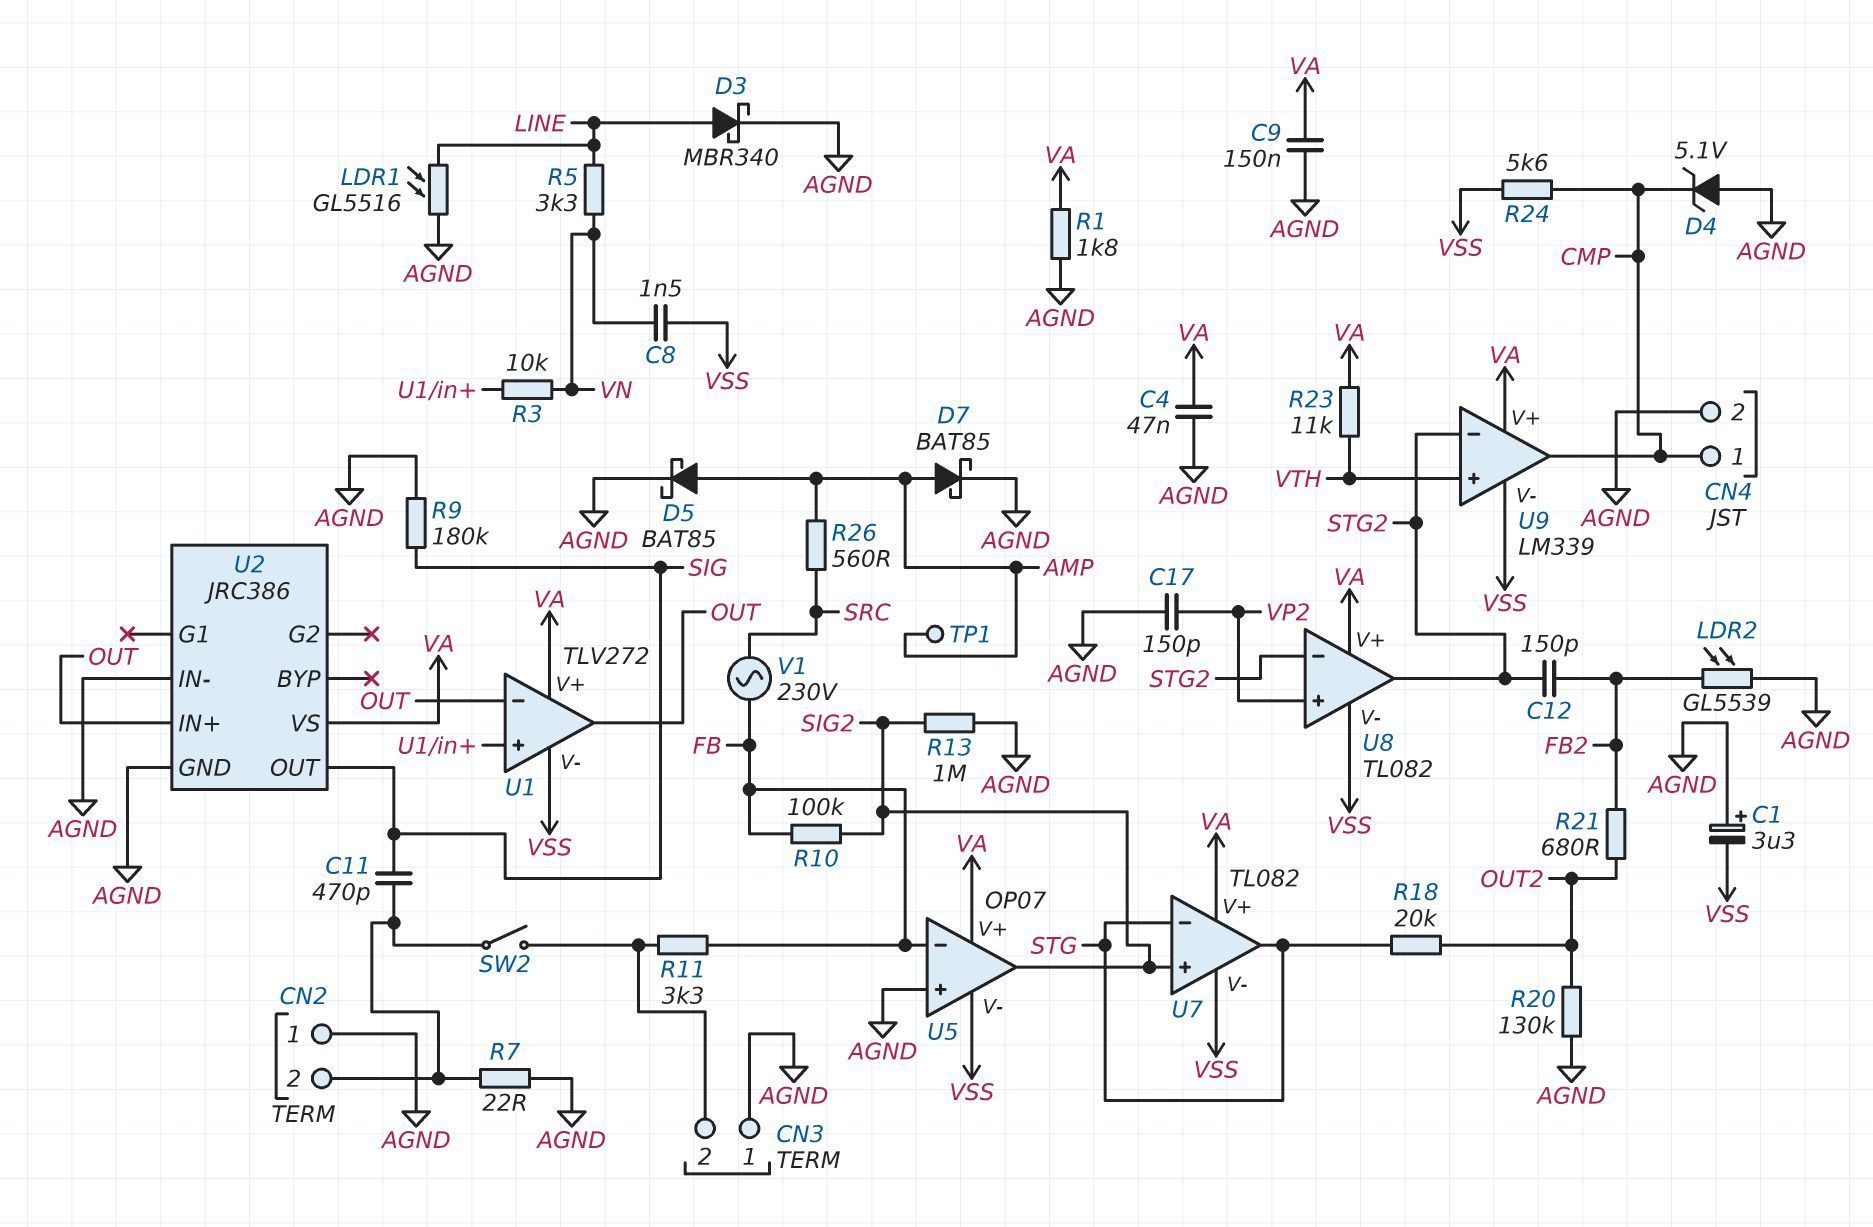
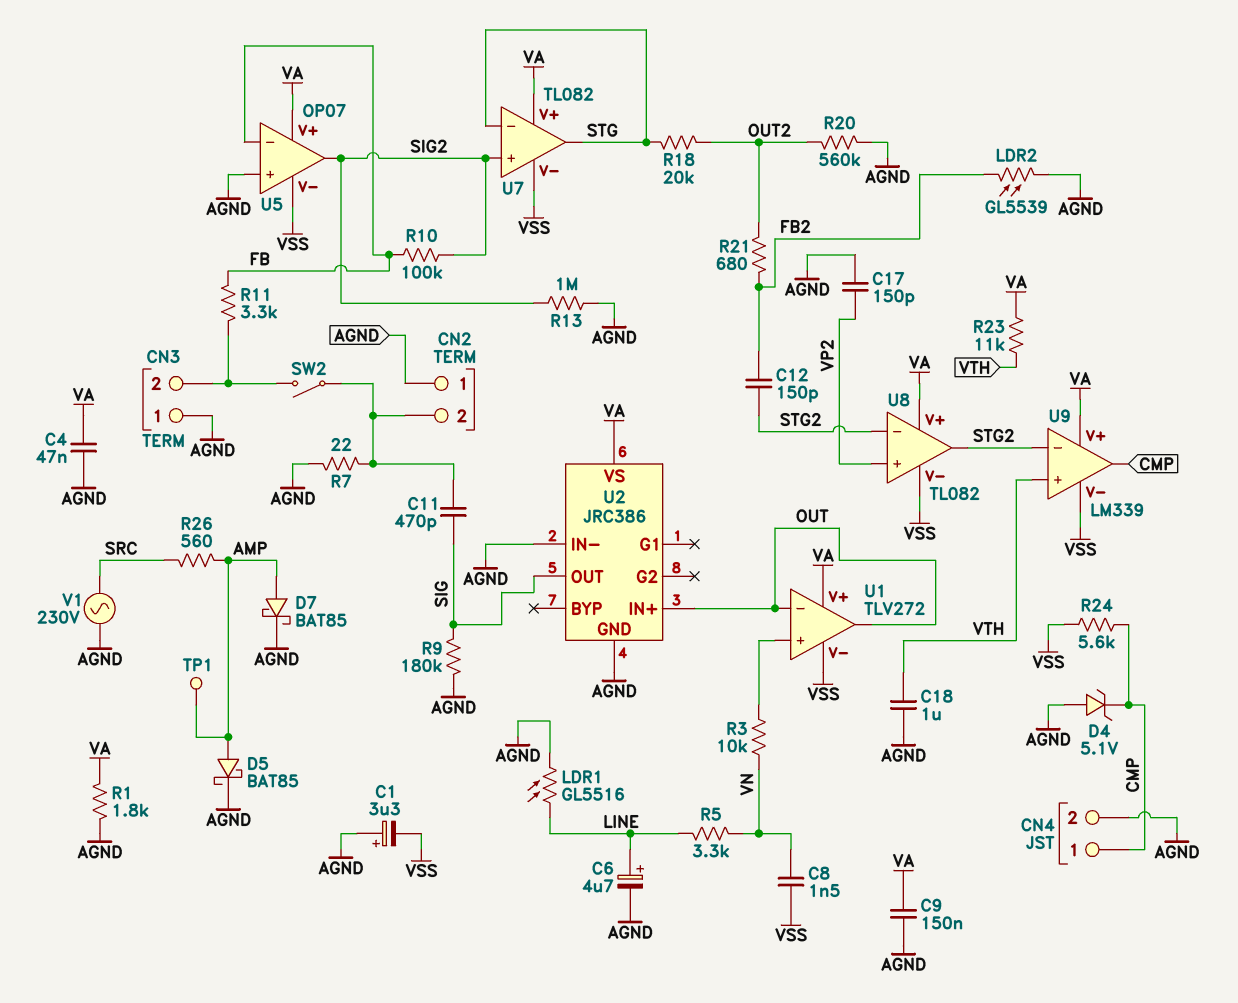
C6: none -> 4.7uF (plus LINE, minus AGND)
C18: none -> 1uF (AGND, VTH)
D3: schottky MBR340 (A LINE, K AGND) -> none
R20: 130k (AGND, OUT2) -> 560k (AGND, OUT2)
V1: AC 230V (FB, SRC) -> AC 230V (AGND, SRC)

